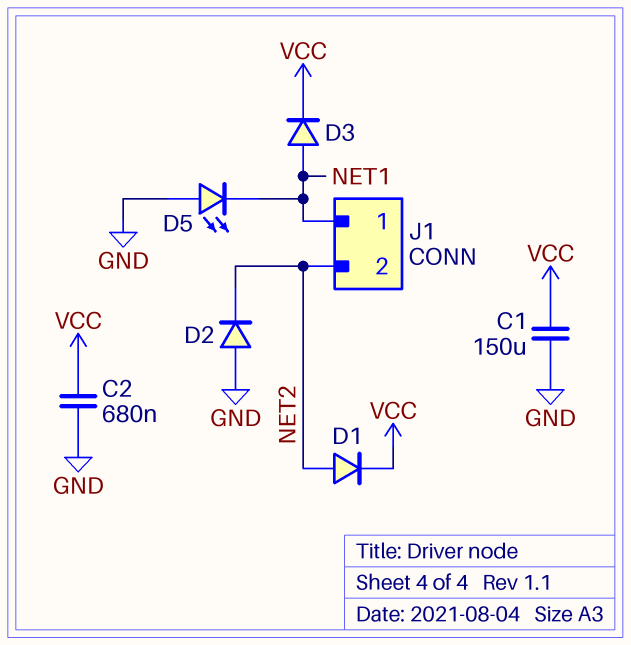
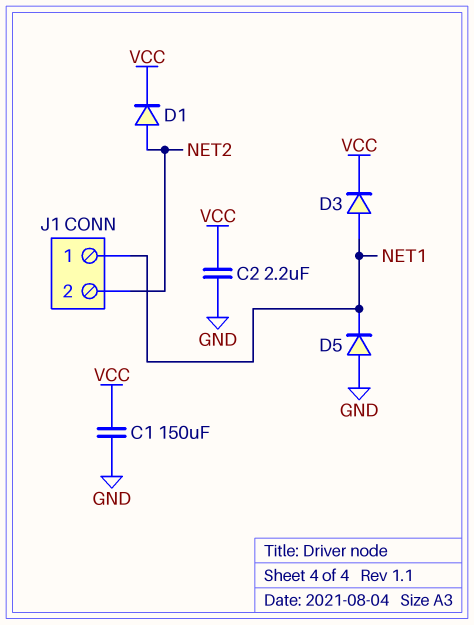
C2: 680nF (GND, VCC) -> 2.2uF (GND, VCC)
D2: diode (A GND, K NET2) -> none
D5: LED (A GND, K NET1) -> diode (A GND, K NET1)

